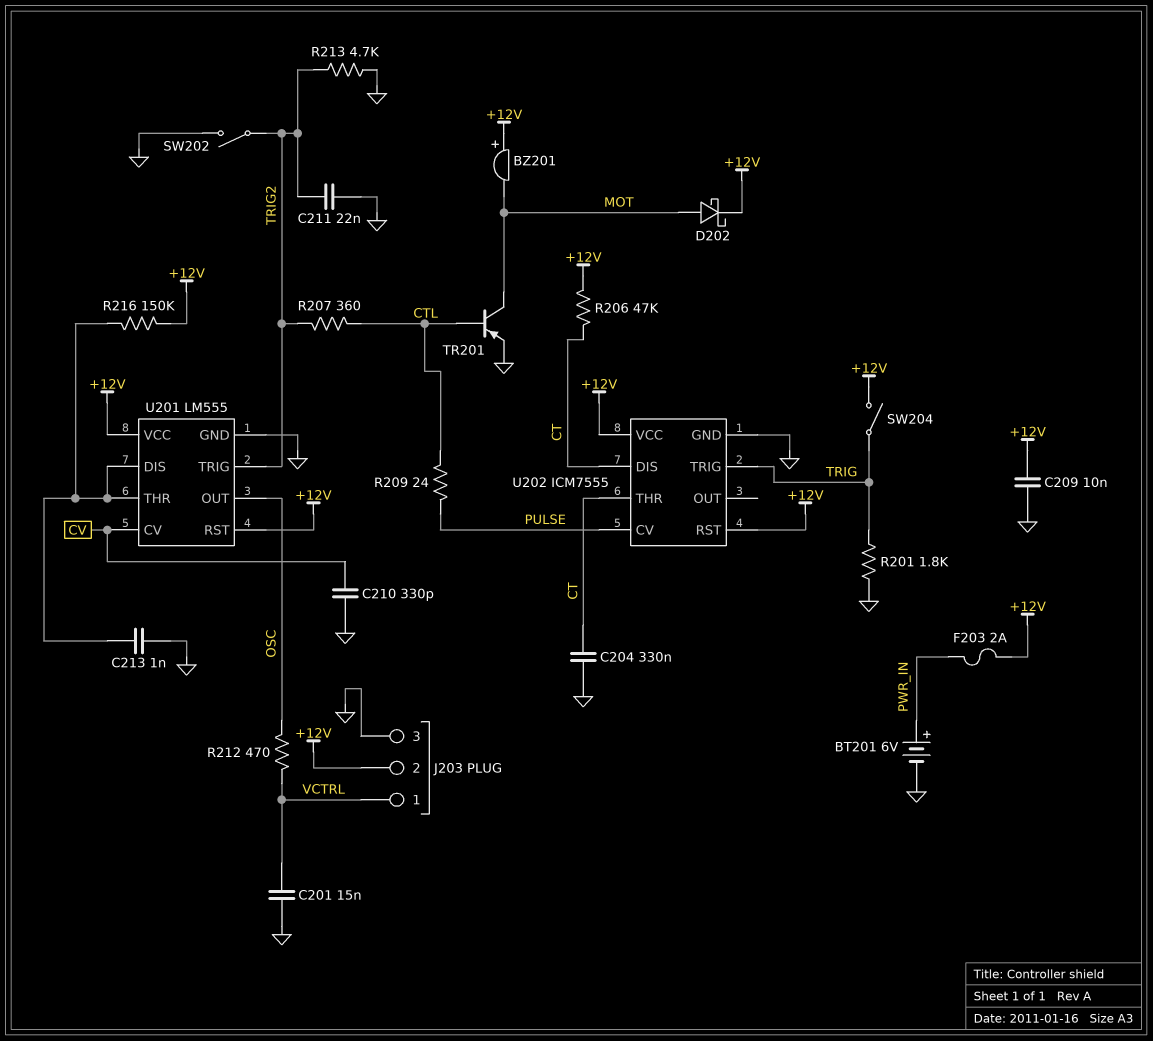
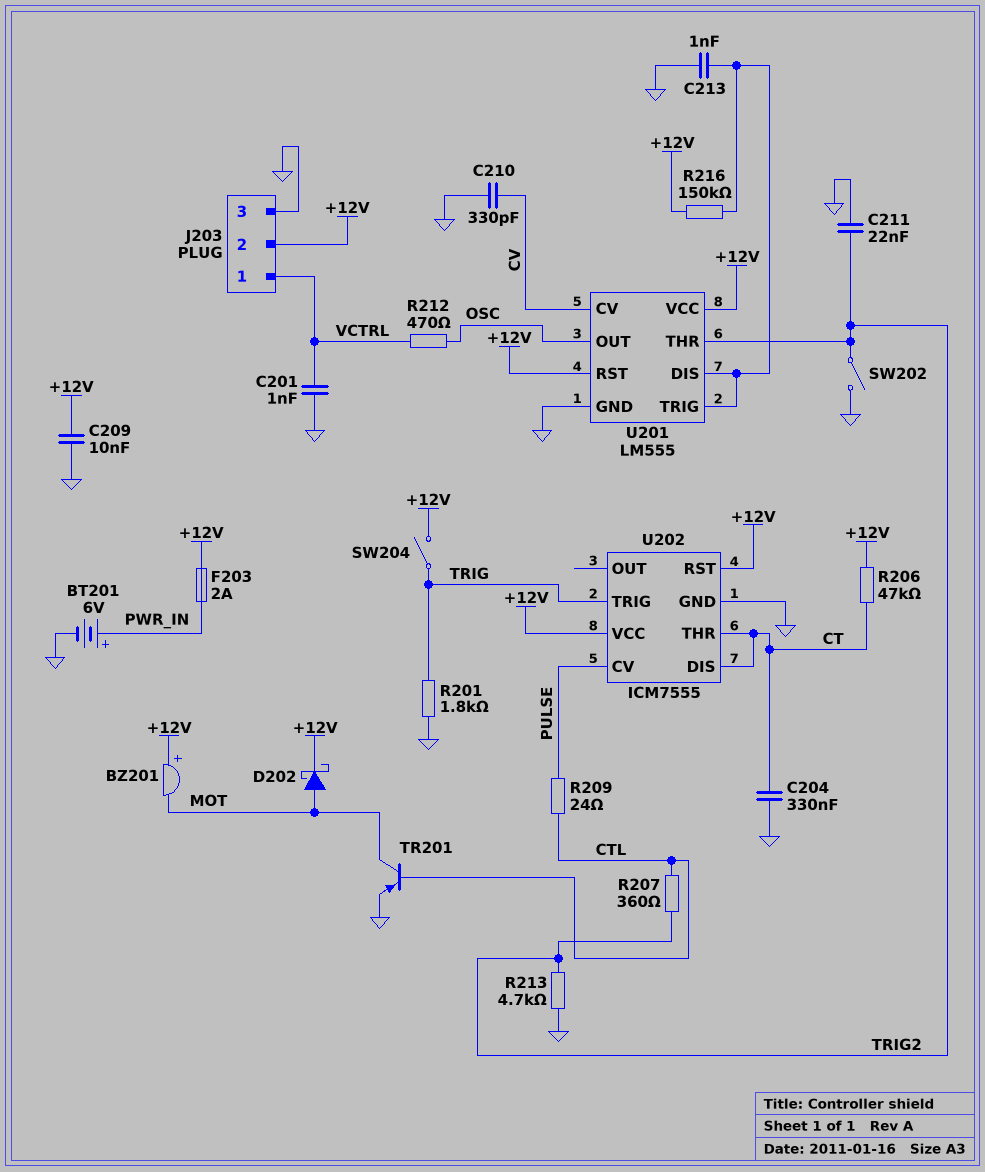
C201: 15nF (GND, VCTRL) -> 1nF (GND, VCTRL)
U201 pin THR: U201/DIS -> TRIG2
U201 pin TRIG: TRIG2 -> U201/DIS

